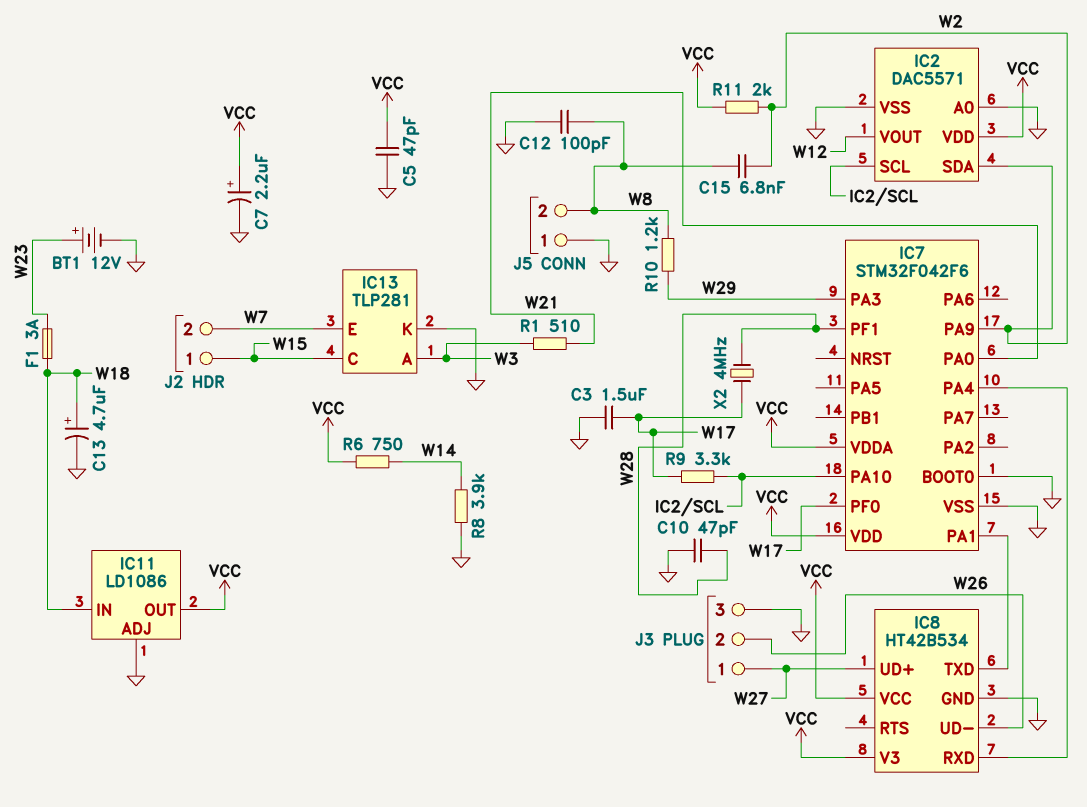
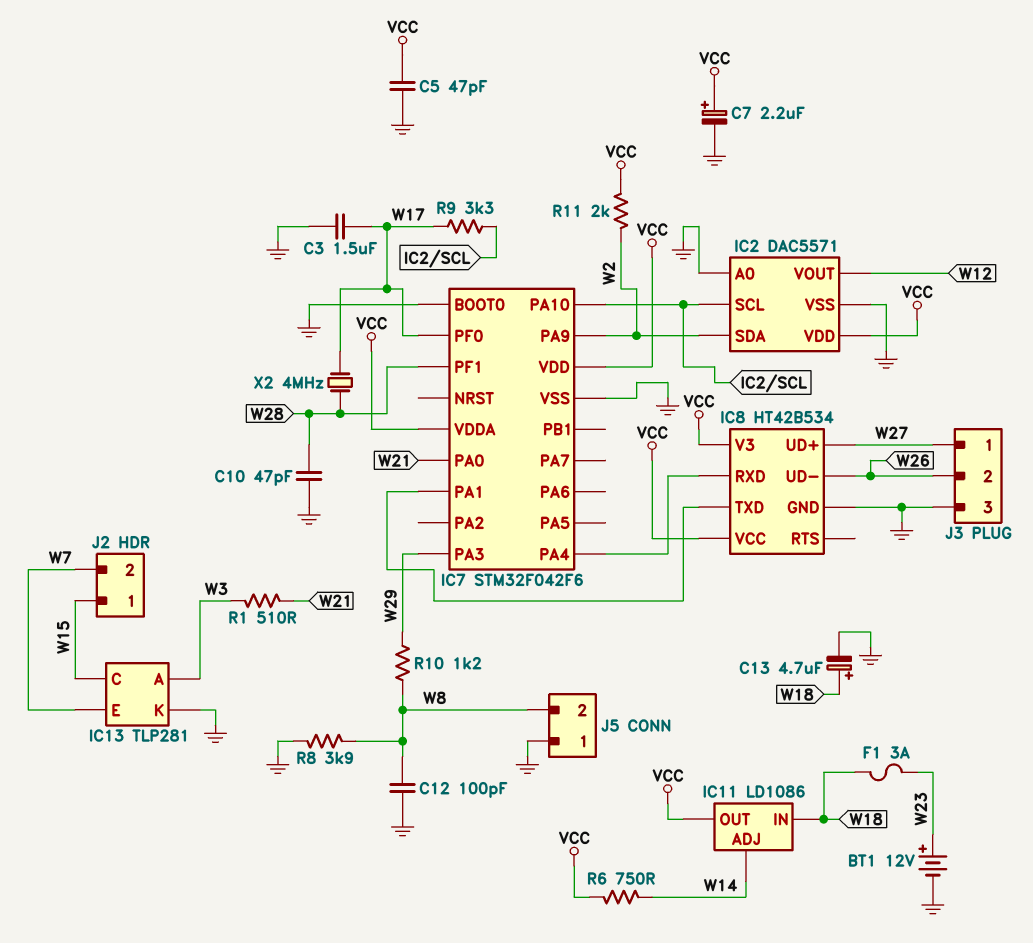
C15: 6.8nF (W2, W8) -> none
IC11 pin ADJ: GND -> W14
R8: 3.9k (GND, W14) -> 3.9k (GND, W8)

